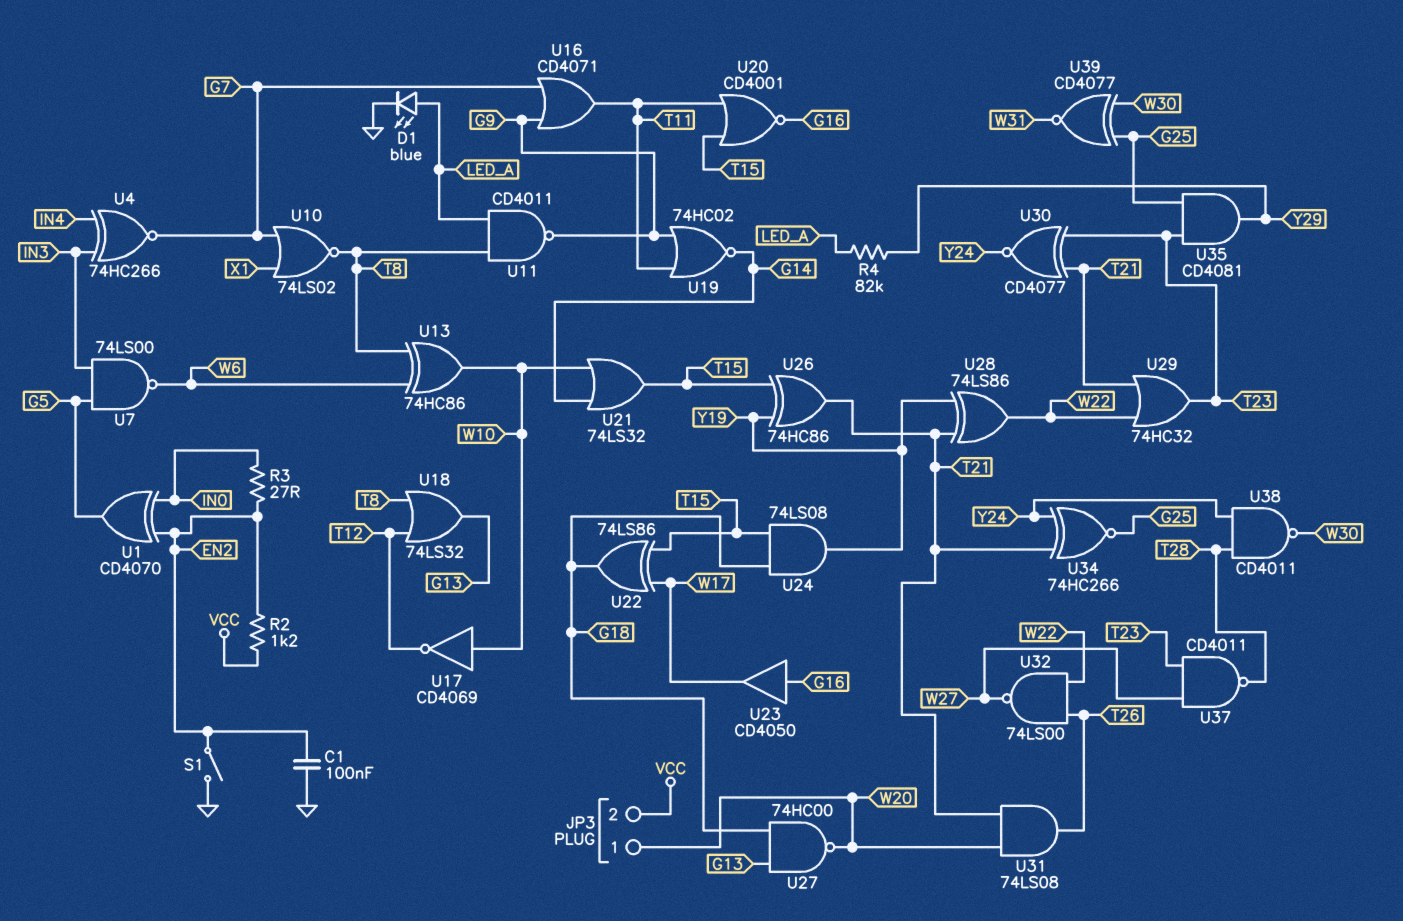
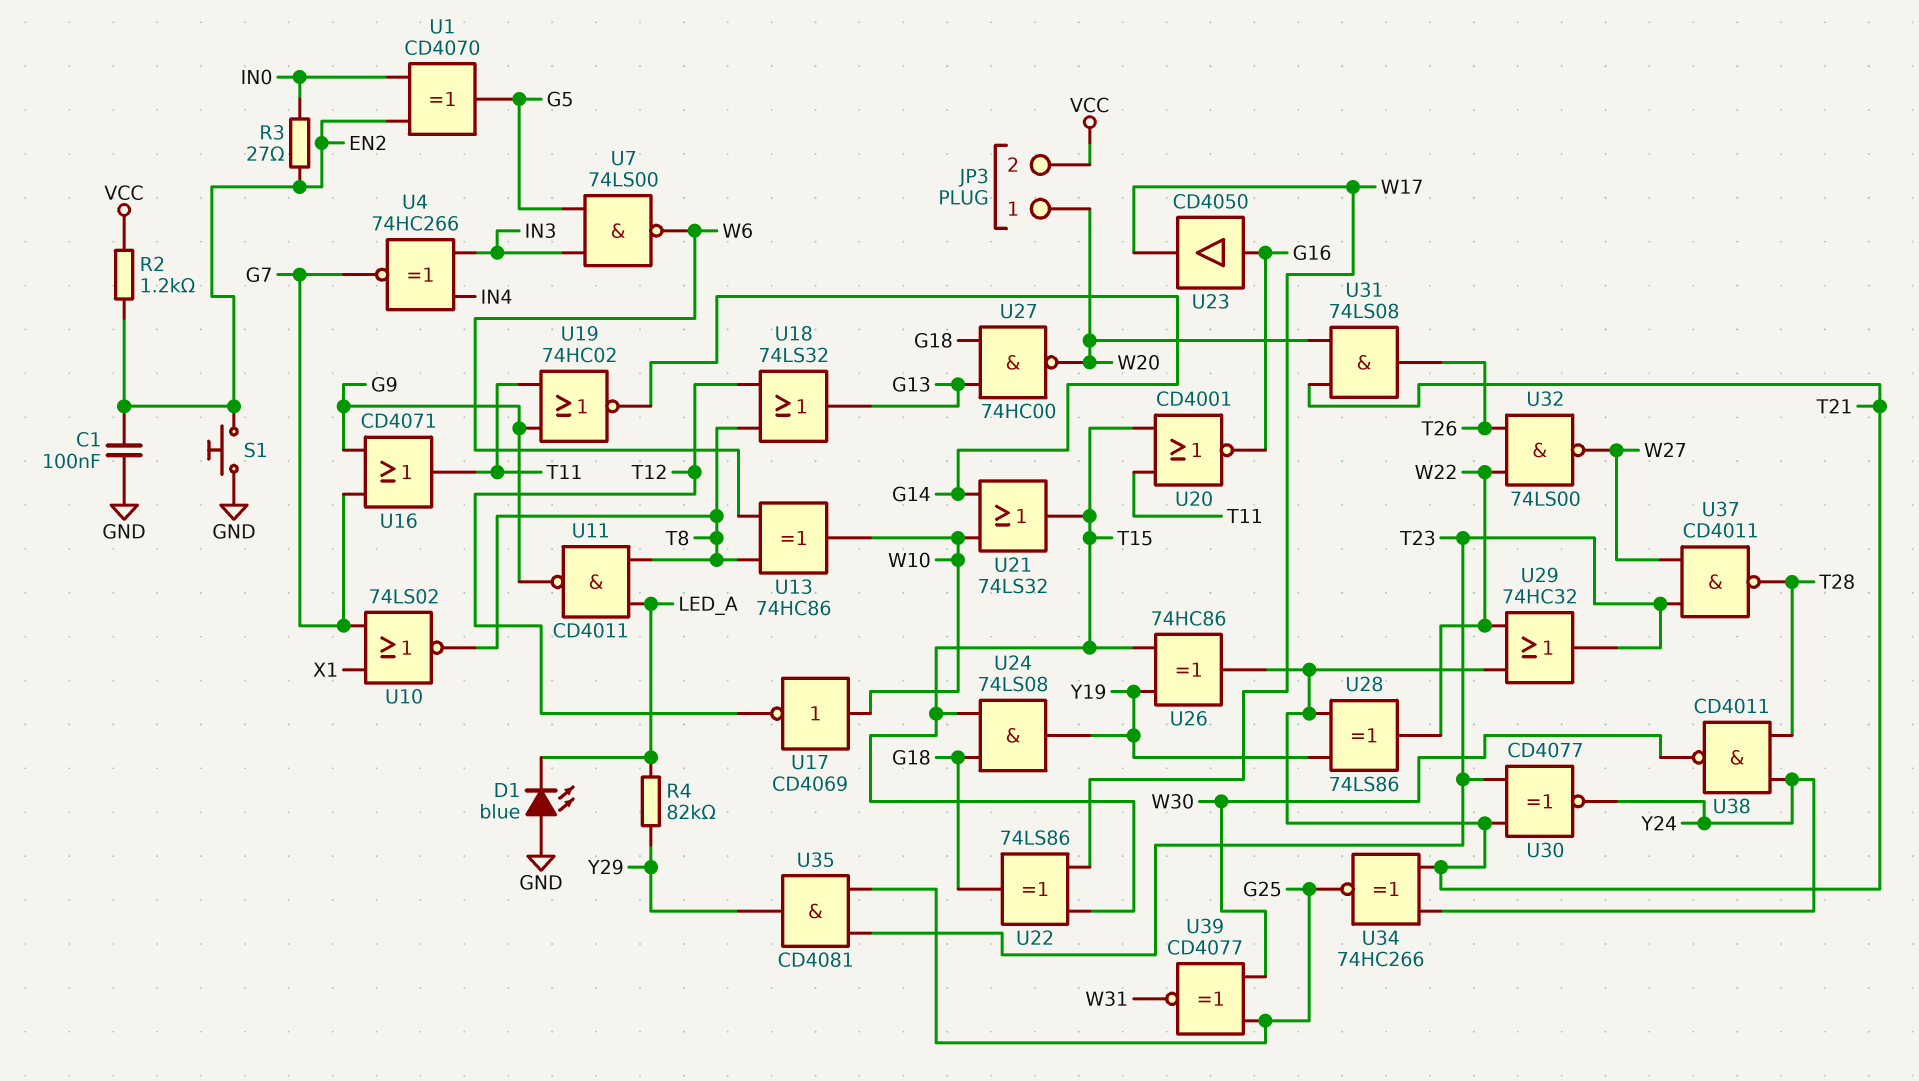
D1: LED blue (A LED_A, K GND) -> LED blue (A GND, K LED_A)
S1: switch (EN2, GND) -> button (EN2, GND)

